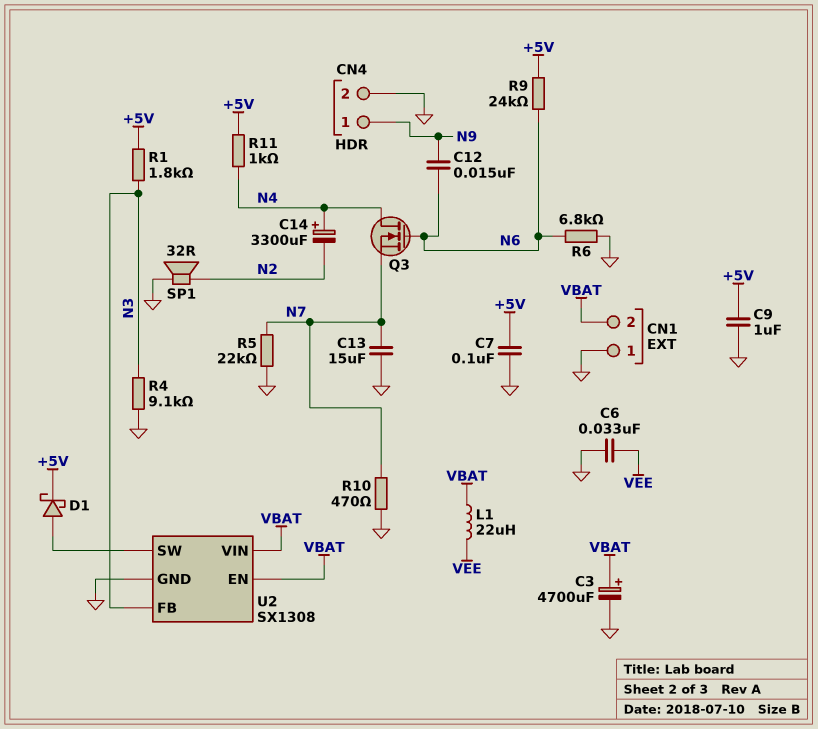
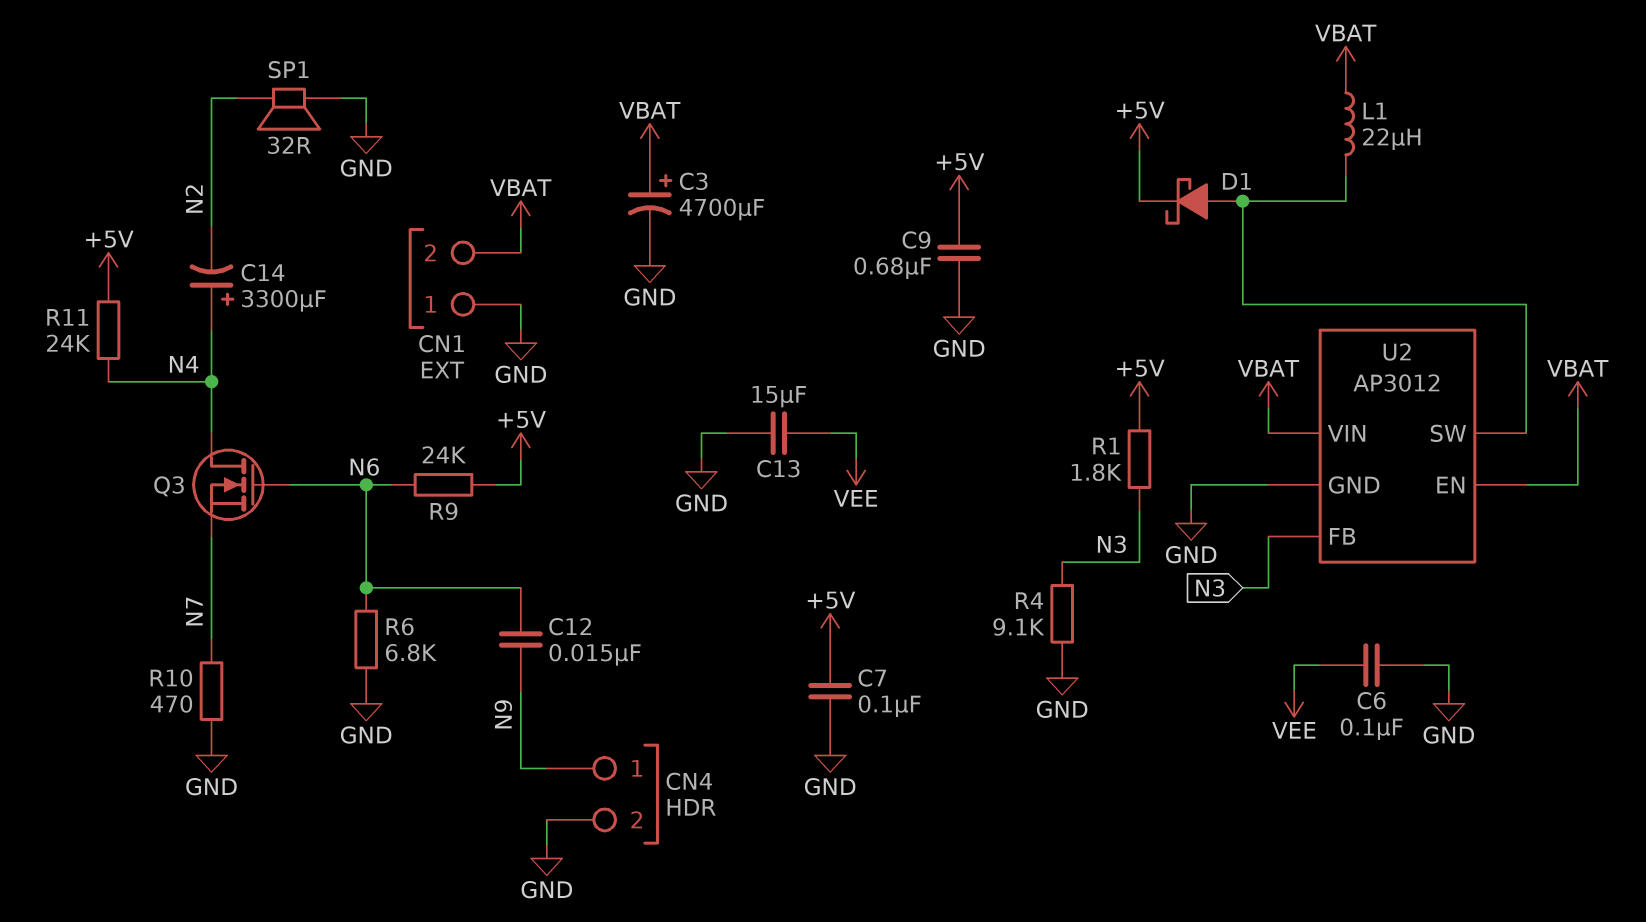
C6: 33nF (GND, VEE) -> 100nF (GND, VEE)
C9: 1uF (+5V, GND) -> 680nF (+5V, GND)
C13: 15uF (GND, N7) -> 15uF (GND, VEE)
L1: 22uH (VBAT, VEE) -> 22uH (U2/SW, VBAT)
R5: 22k (GND, N7) -> none
R11: 1k (+5V, N4) -> 24k (+5V, N4)
U2: SX1308 -> AP3012

